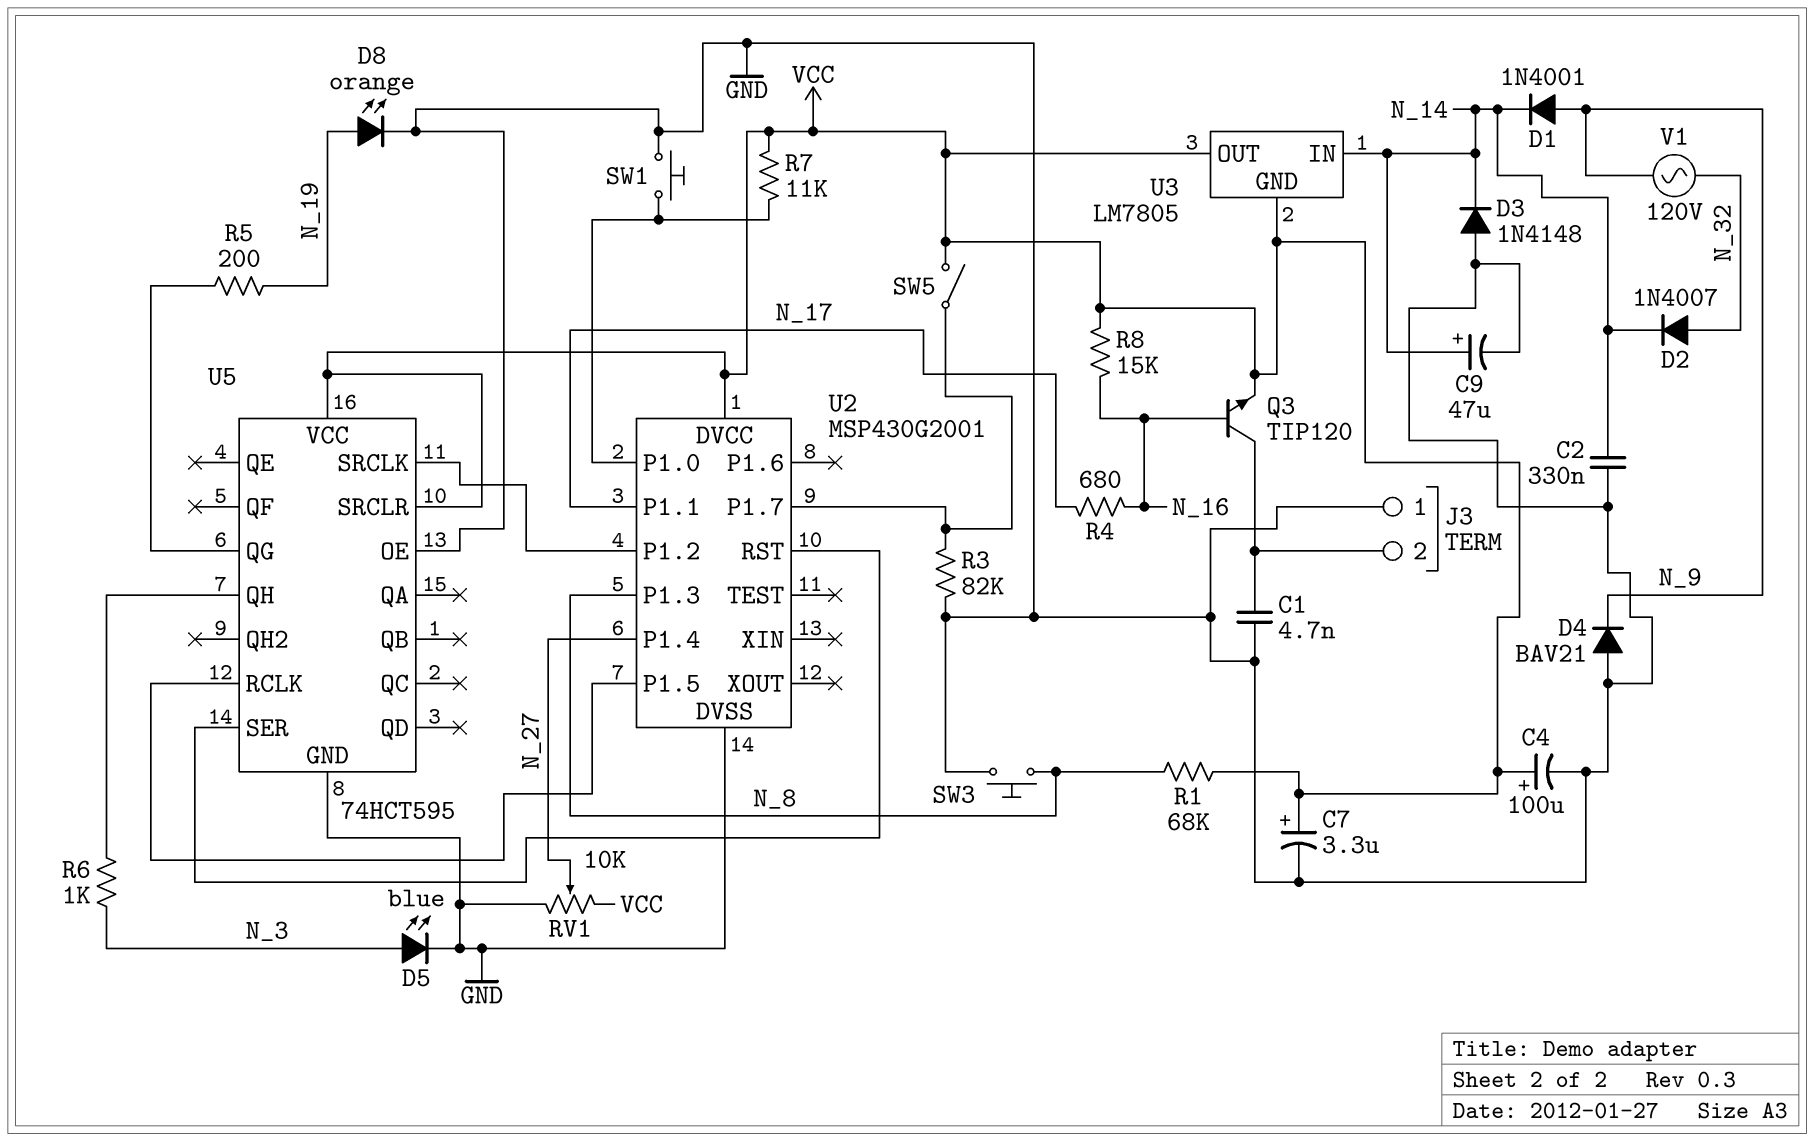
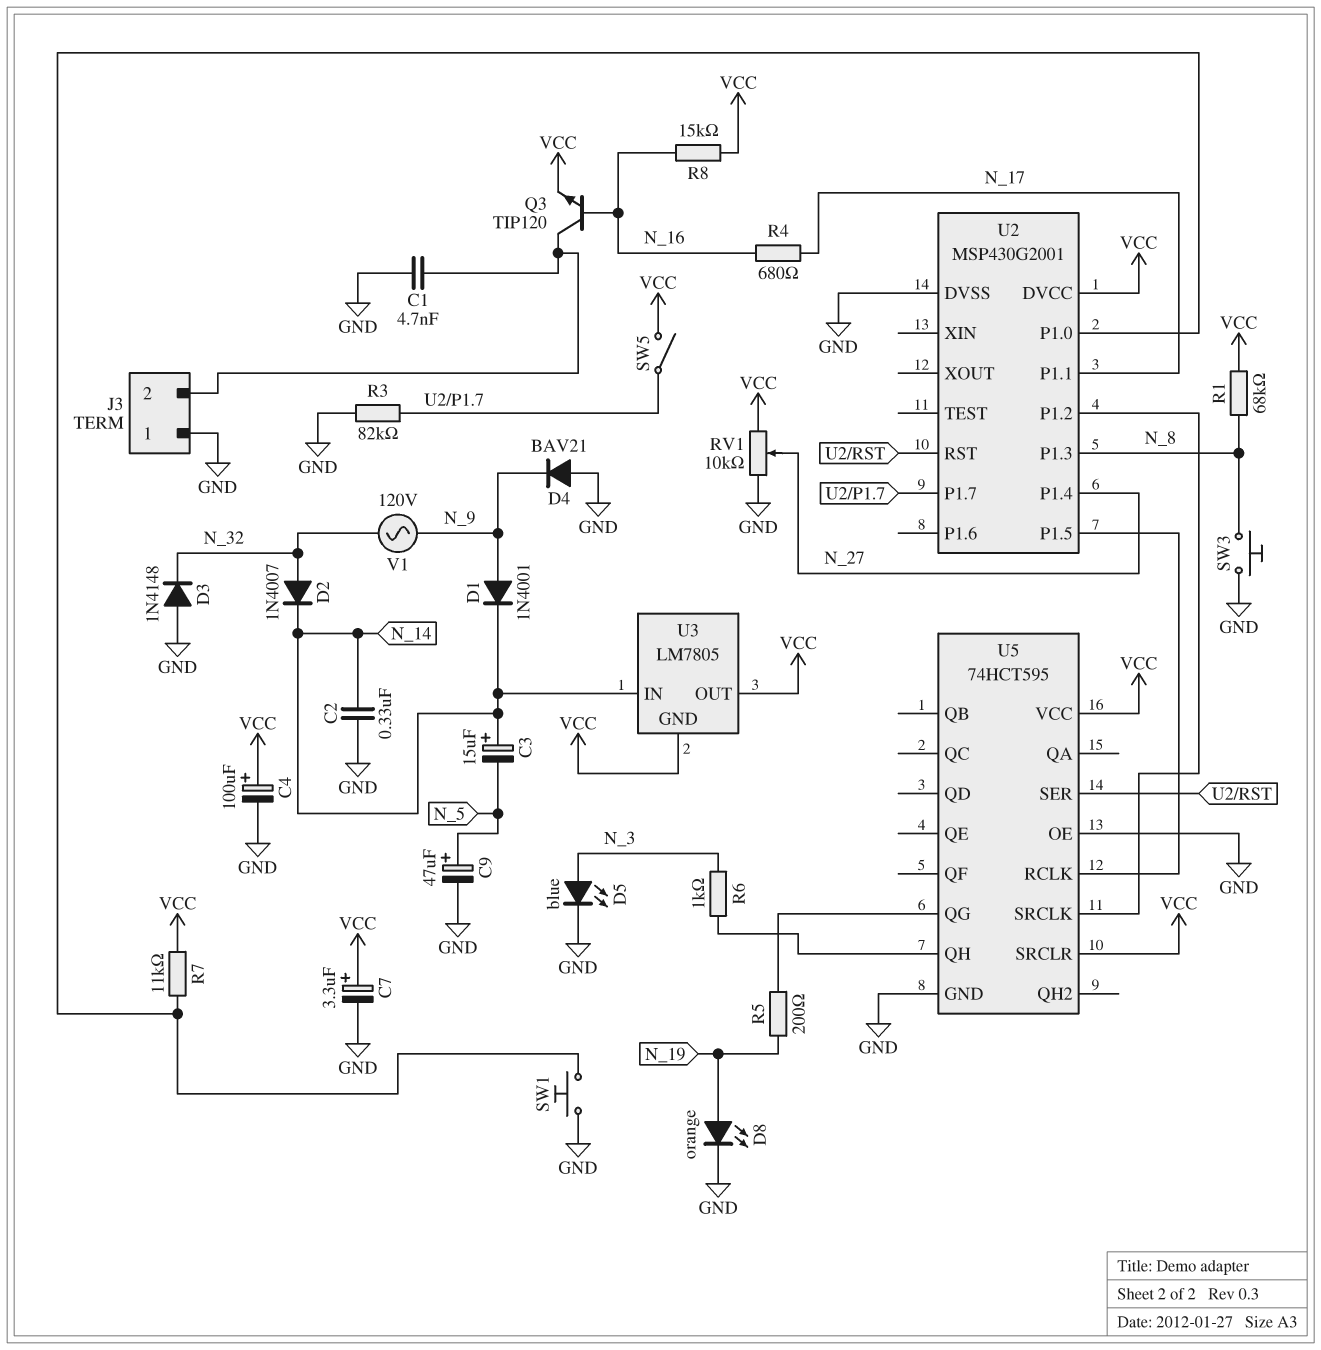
C3: none -> 15uF (plus N_14, minus N_5)
C9: 47uF (plus N_14, minus GND) -> 47uF (plus N_5, minus GND)
D3: diode 1N4148 (A GND, K N_14) -> diode 1N4148 (A GND, K N_32)

